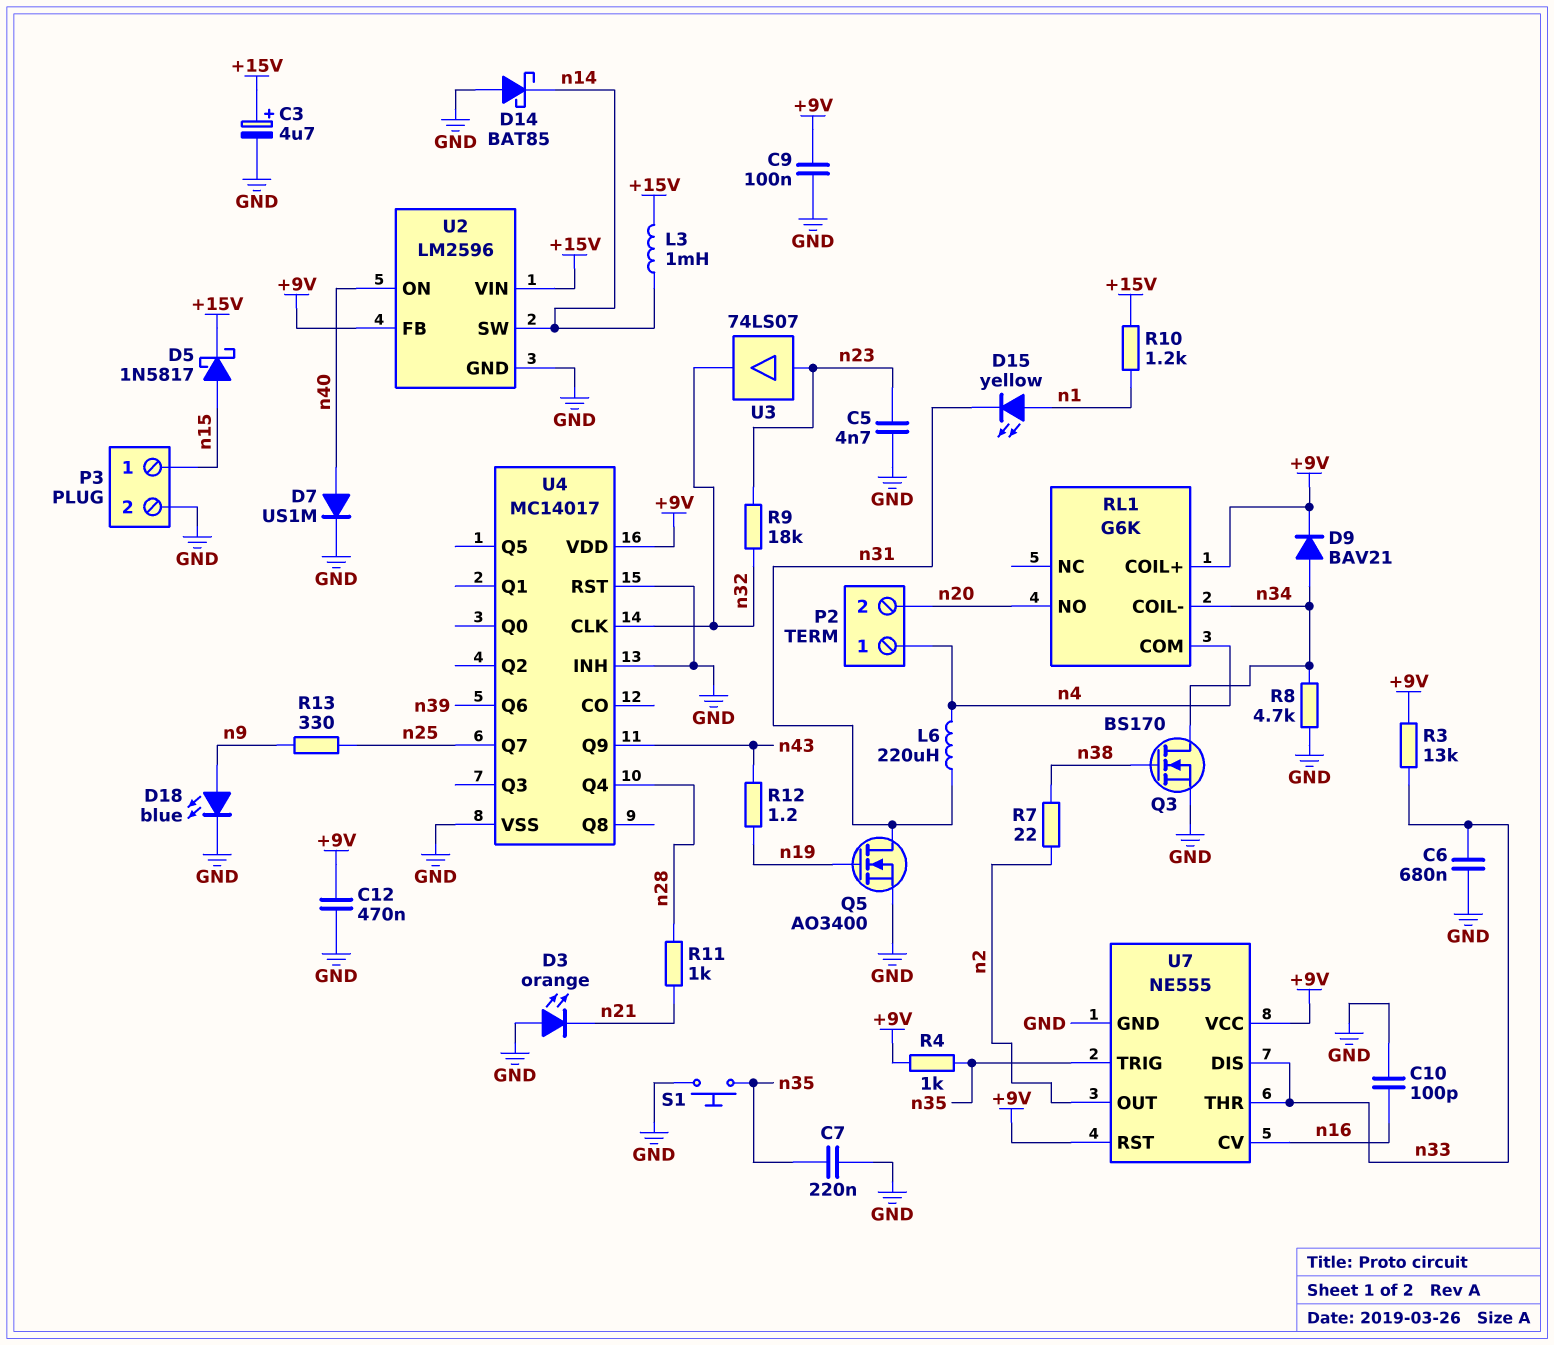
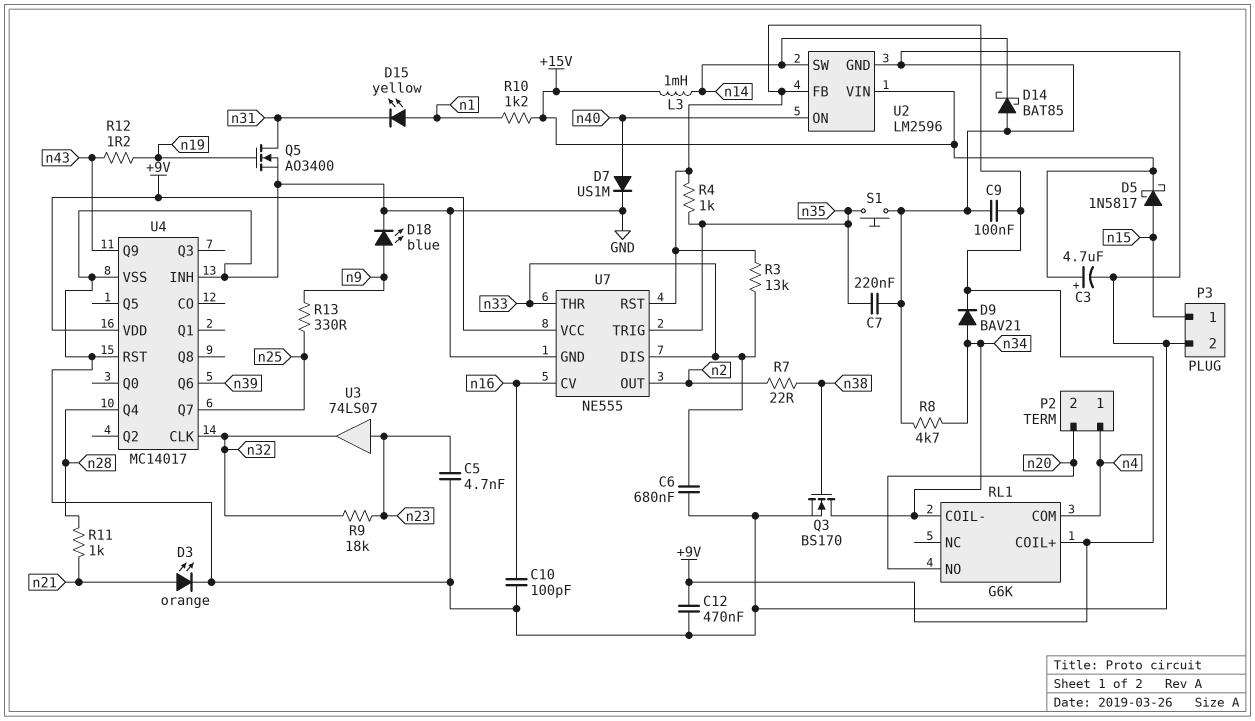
D3: LED orange (A GND, K n21) -> LED orange (A n21, K GND)
L6: 220uH (n4, n31) -> none

